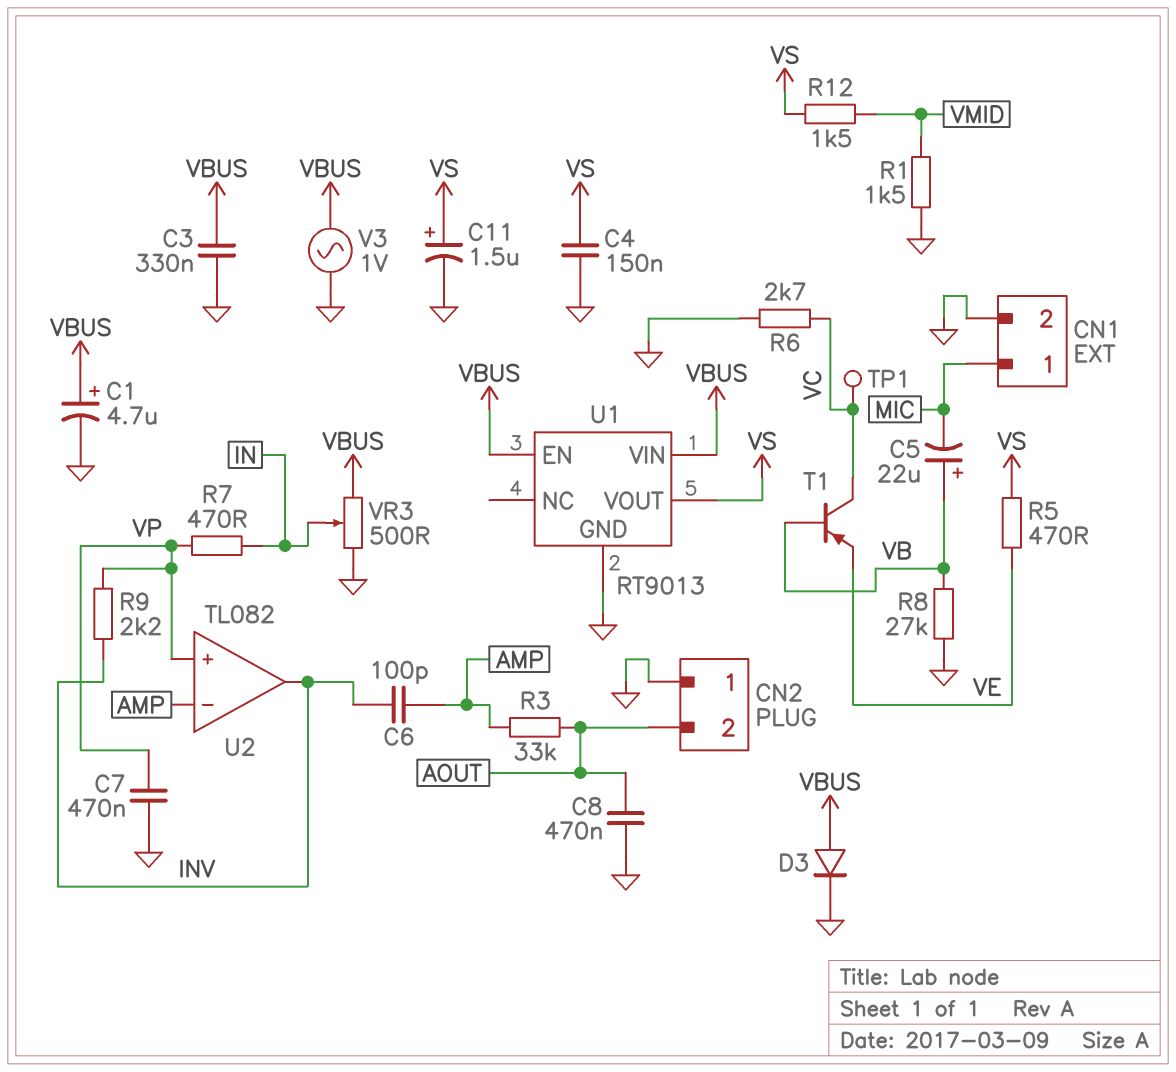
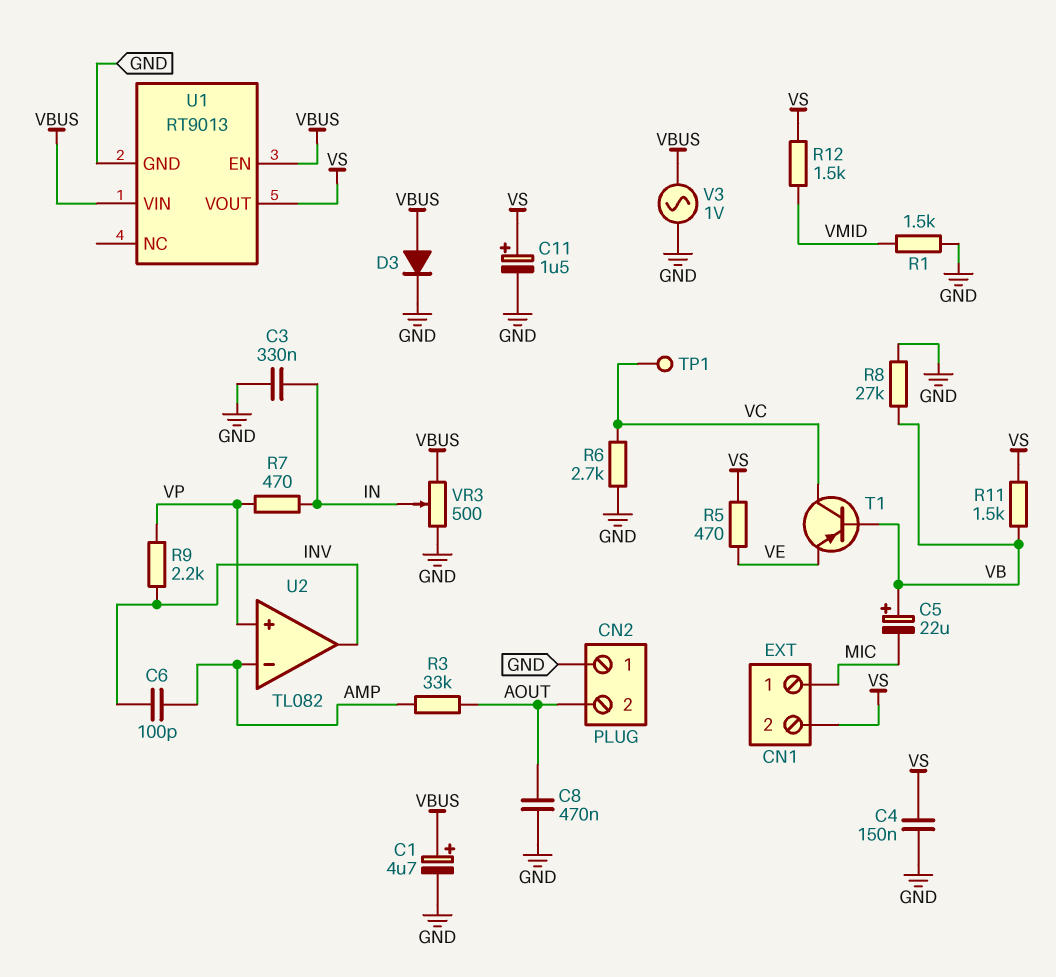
C3: 330nF (GND, VBUS) -> 330nF (GND, IN)
C7: 470nF (GND, VP) -> none
CN1 pin 2: GND -> VS
R11: none -> 1.5k (VB, VS)

